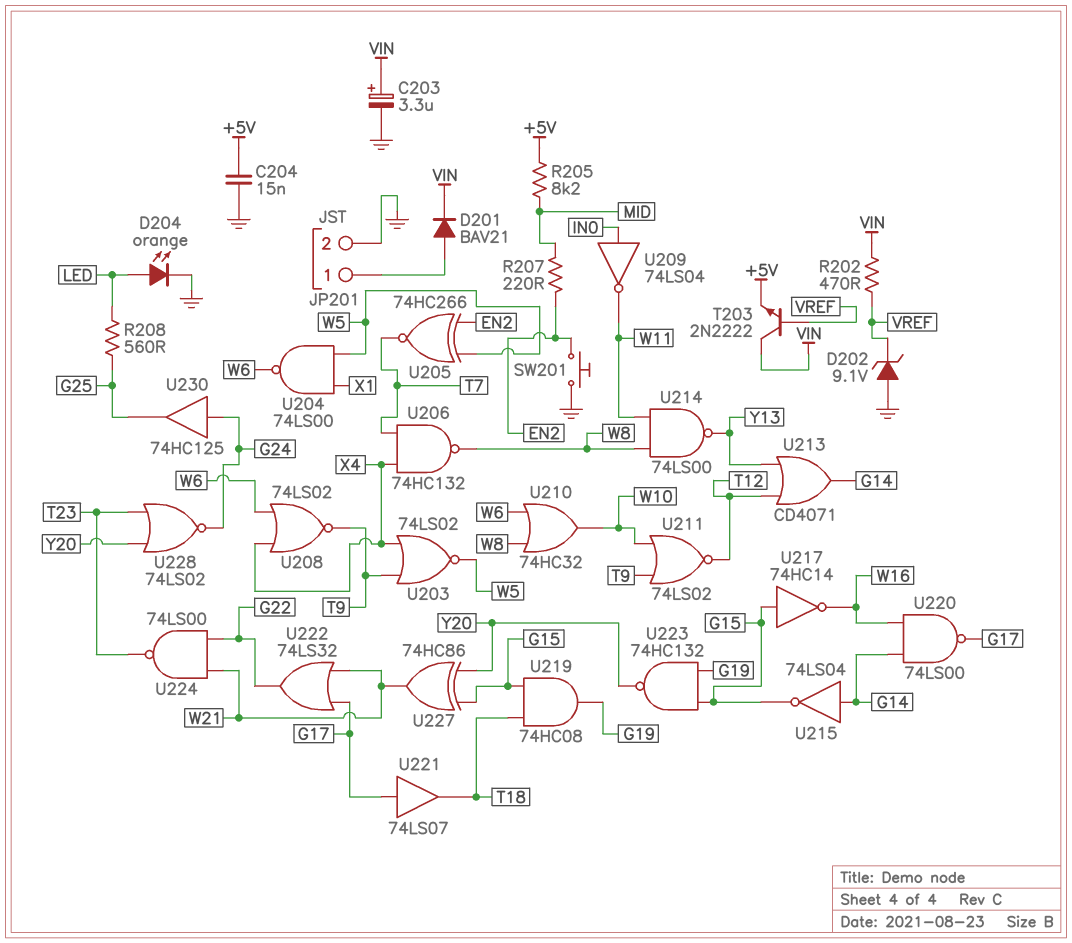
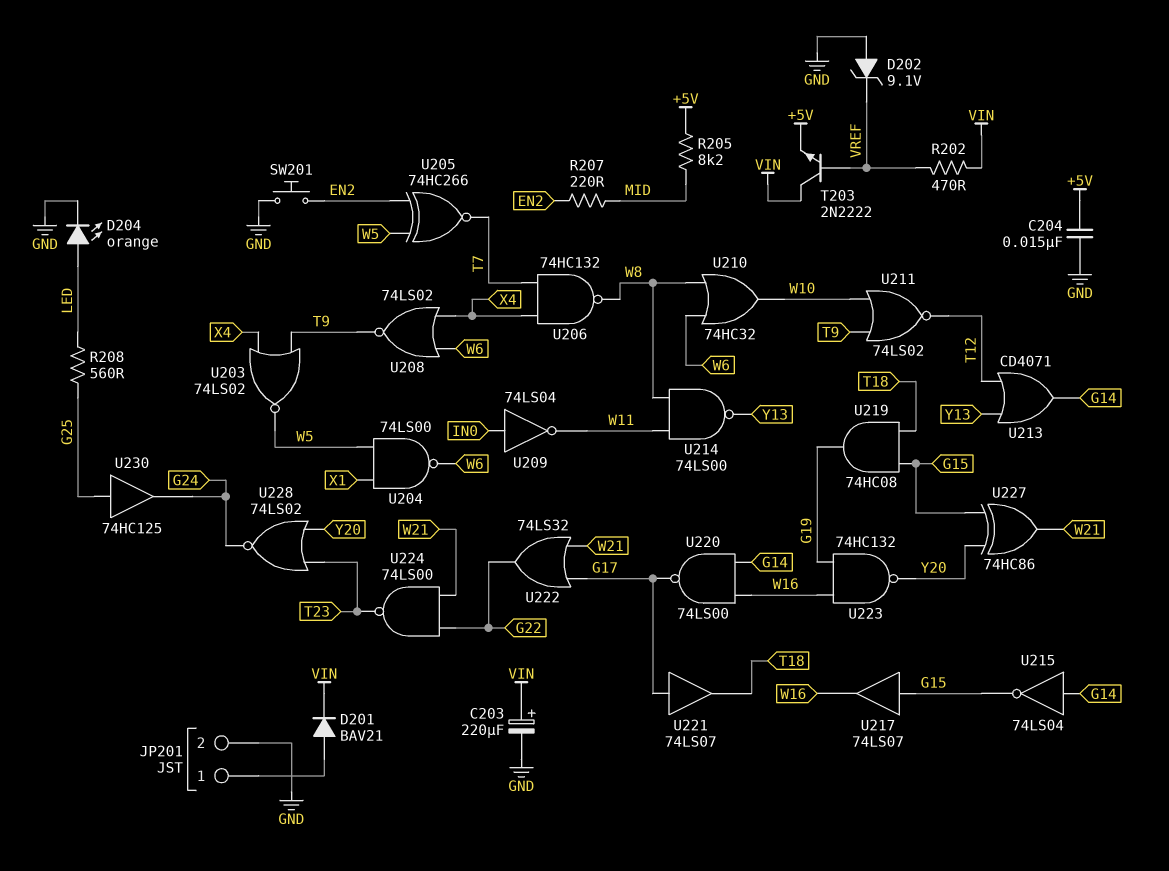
C203: 3.3uF (plus VIN, minus GND) -> 220uF (plus VIN, minus GND)
U217: NOT 74HC14 (in G15, out W16) -> buffer 74LS07 (in G15, out W16)
U223: NAND 74HC132 (in G15, in G19, out Y20) -> NAND 74HC132 (in G19, in W16, out Y20)
U230: buffer 74HC125 (in G24, out G25) -> buffer 74HC125 (in G25, out G24)

